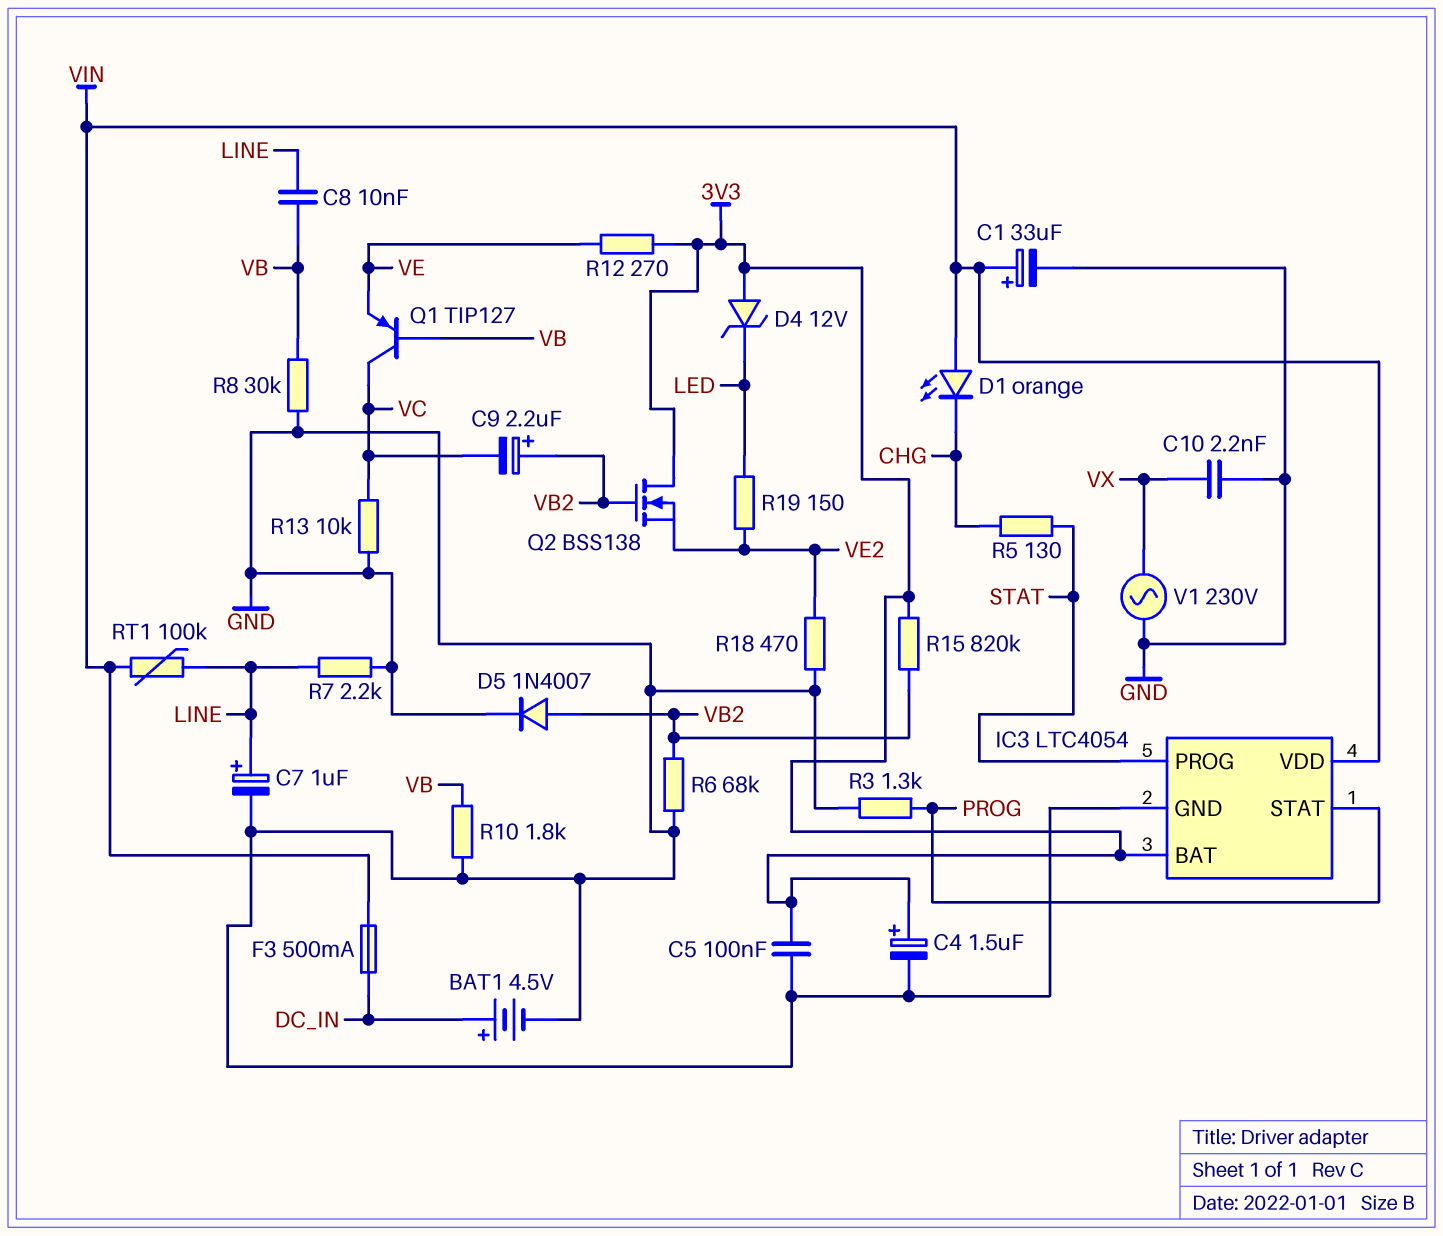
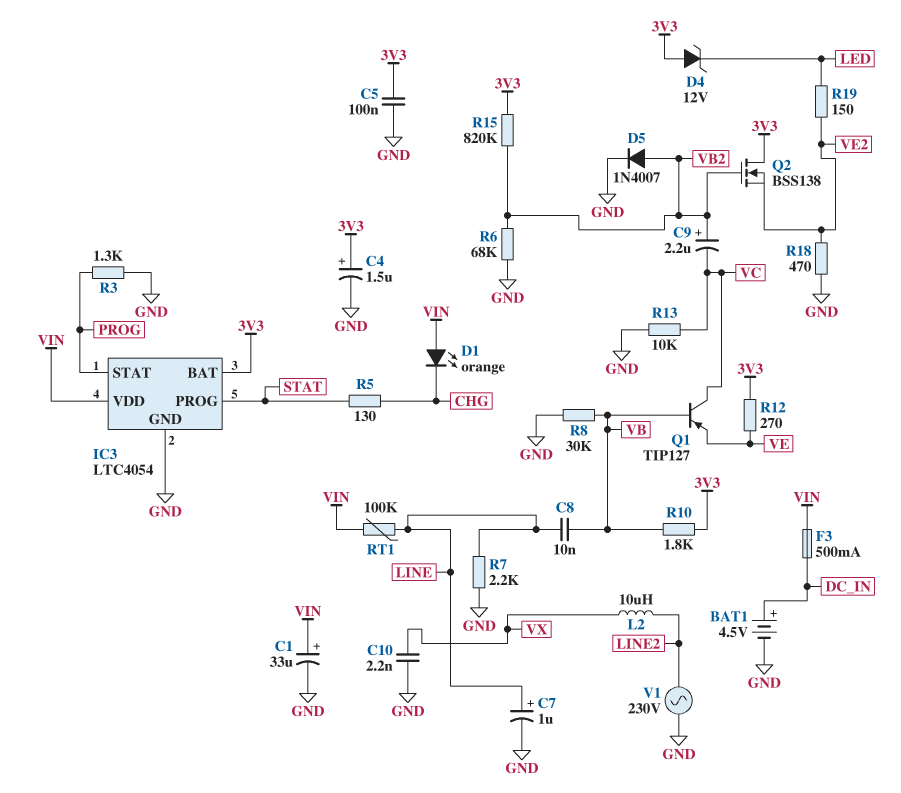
L2: none -> 10uH (LINE2, VX)
R10: 1.8k (GND, VB) -> 1.8k (3V3, VB)
V1: AC 230V (GND, VX) -> AC 230V (GND, LINE2)

